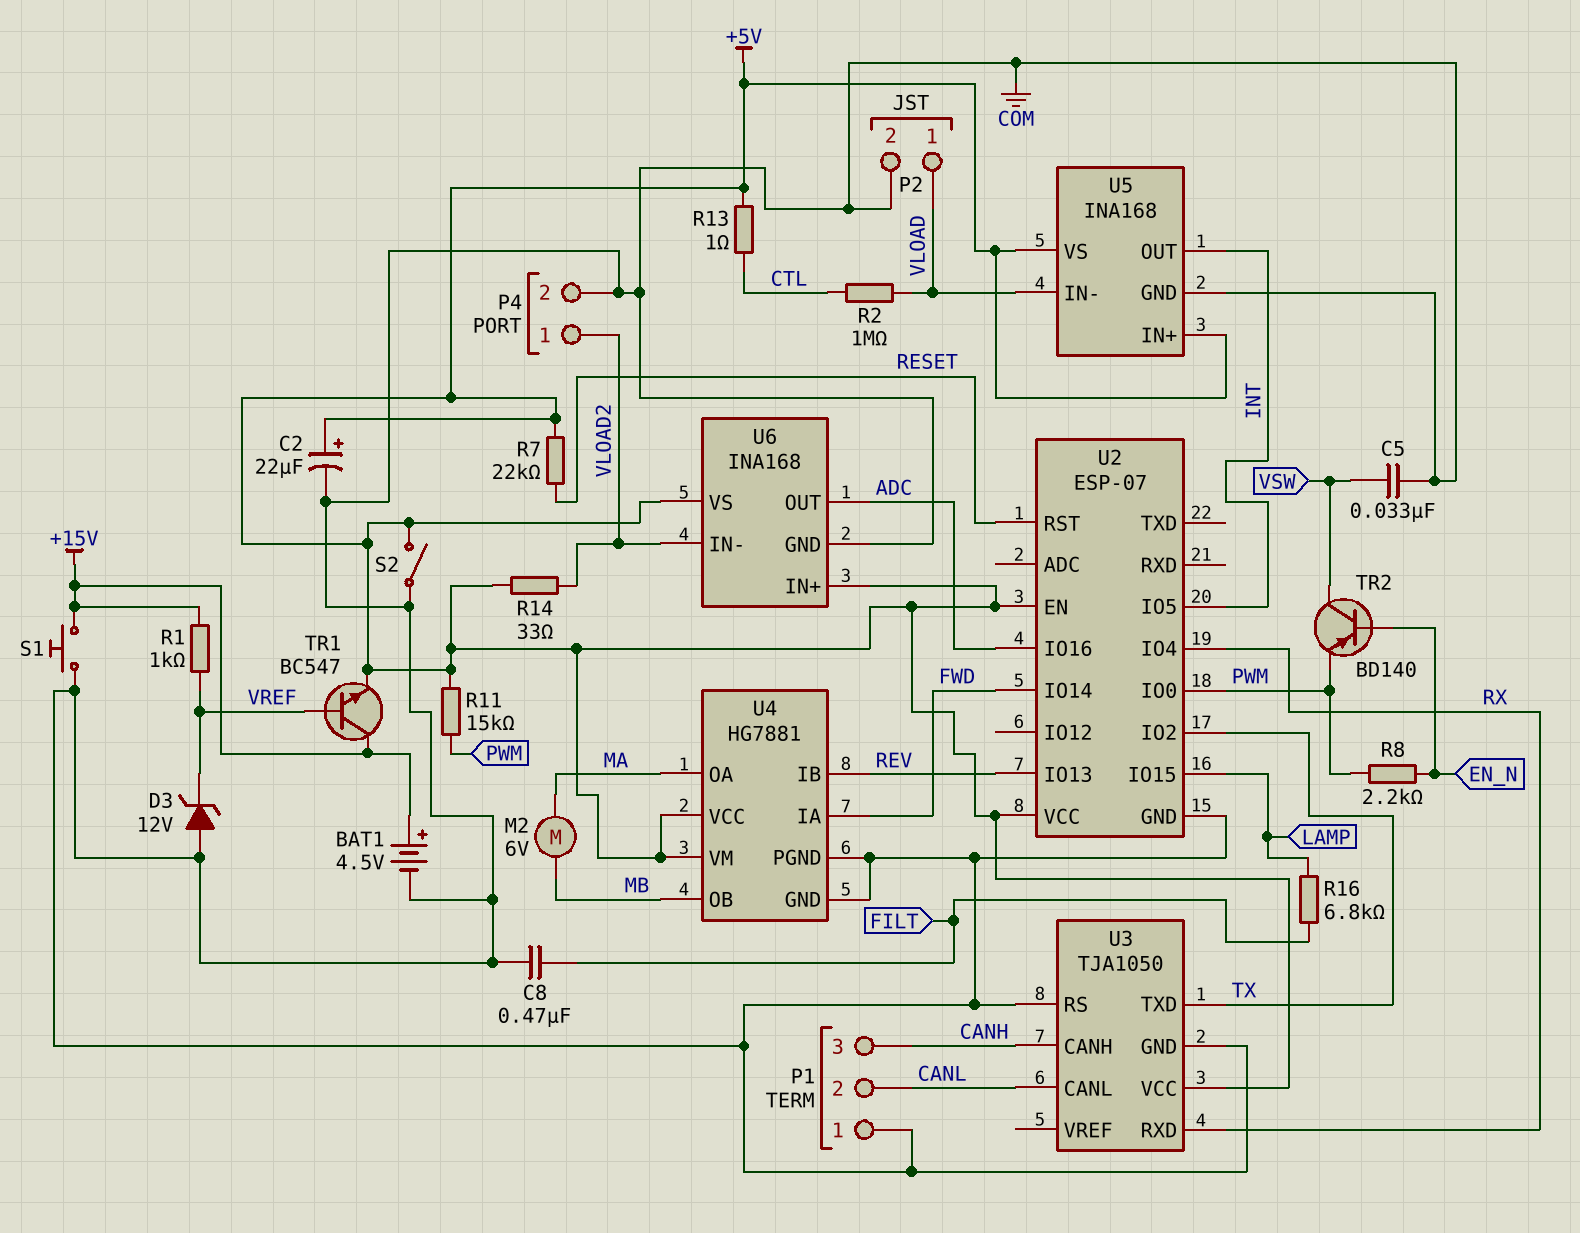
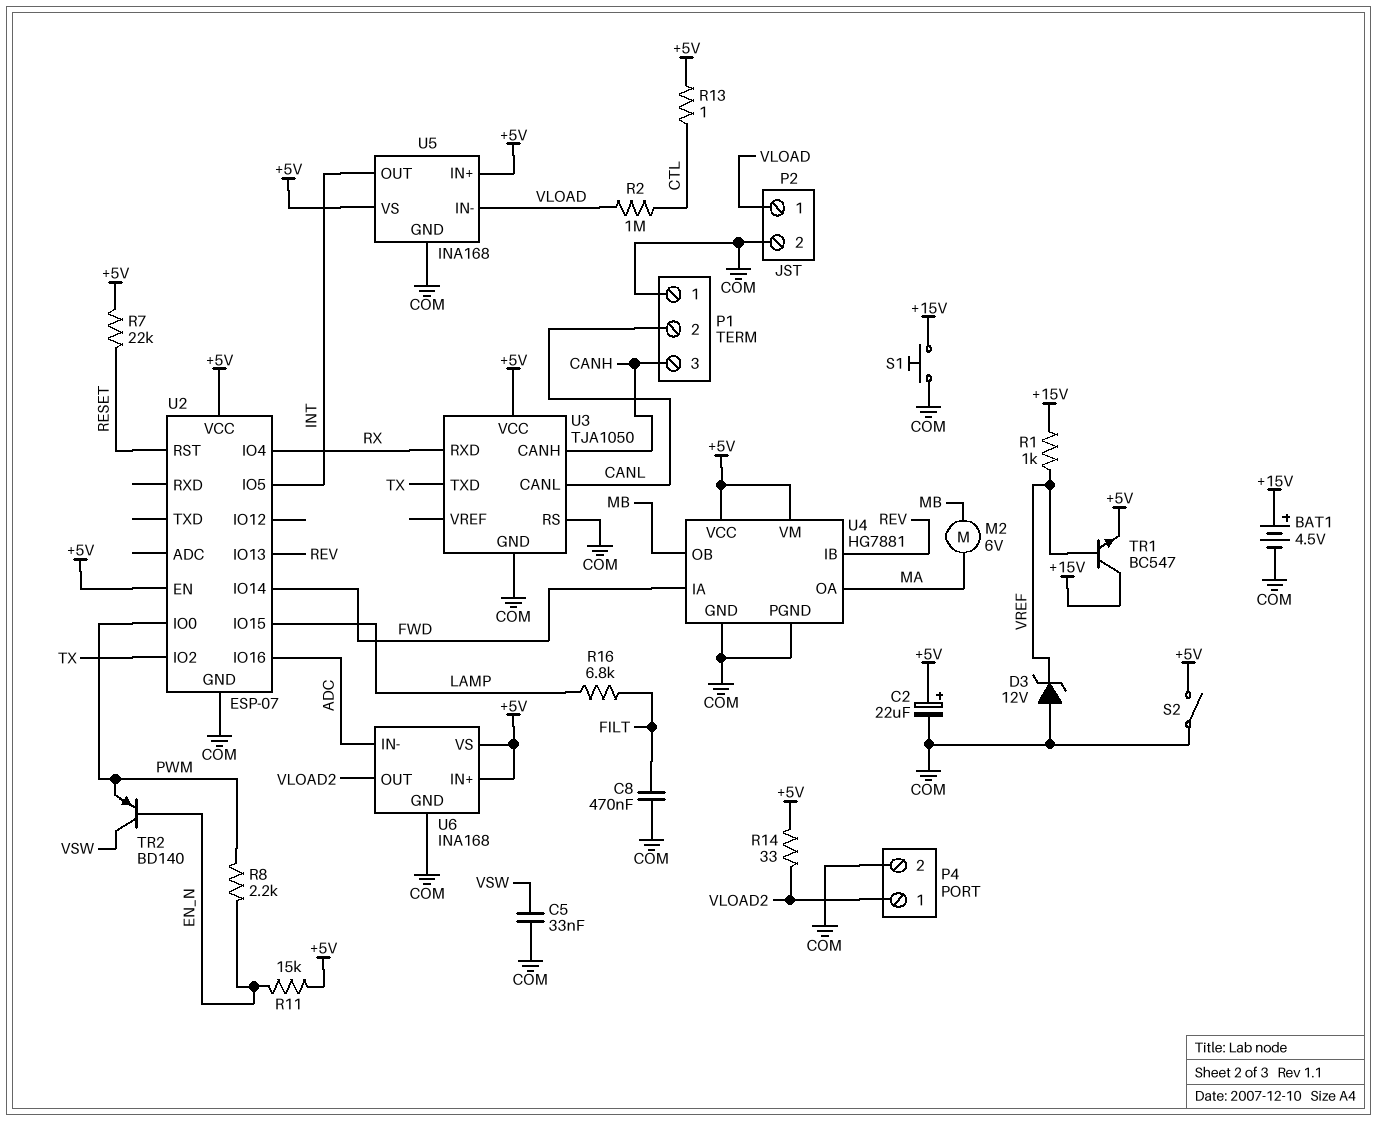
R11: 15k (+5V, PWM) -> 15k (+5V, EN_N)
U6 pin IN-: VLOAD2 -> ADC
U6 pin OUT: ADC -> VLOAD2

